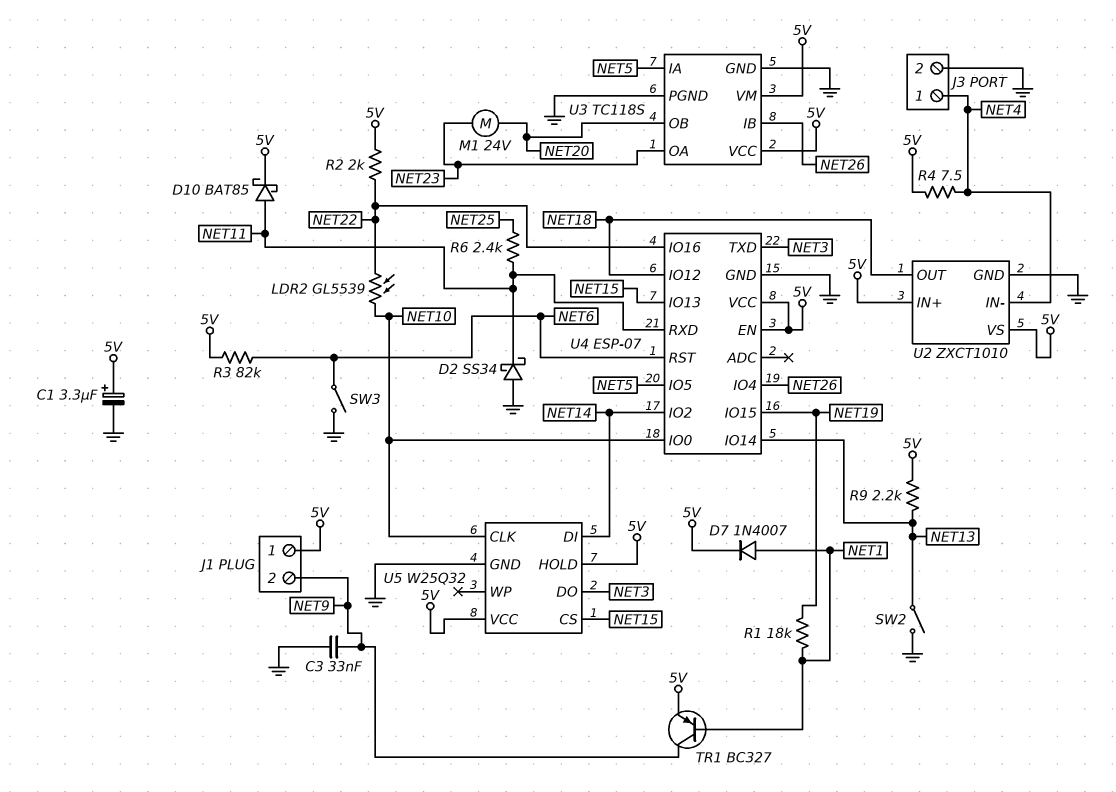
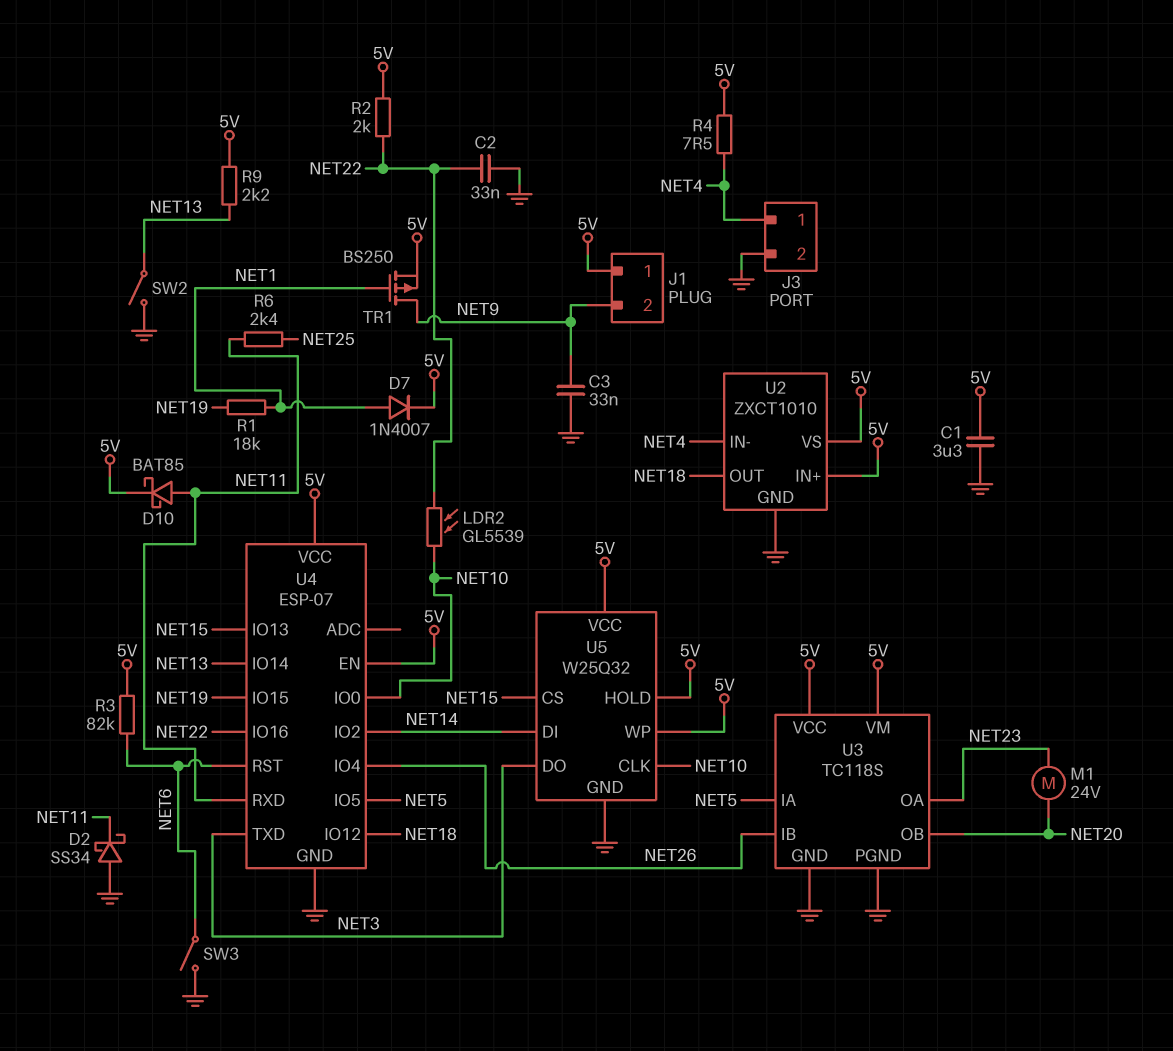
C1: 3.3uF (plus 5V, minus GND) -> 3.3uF (5V, GND)
C2: none -> 33nF (GND, NET22)
TR1: PNP BC327 (B NET1, C NET9, E 5V) -> PMOS BS250 (G NET1, D NET9, S 5V)
U5 pin WP: none -> 5V

